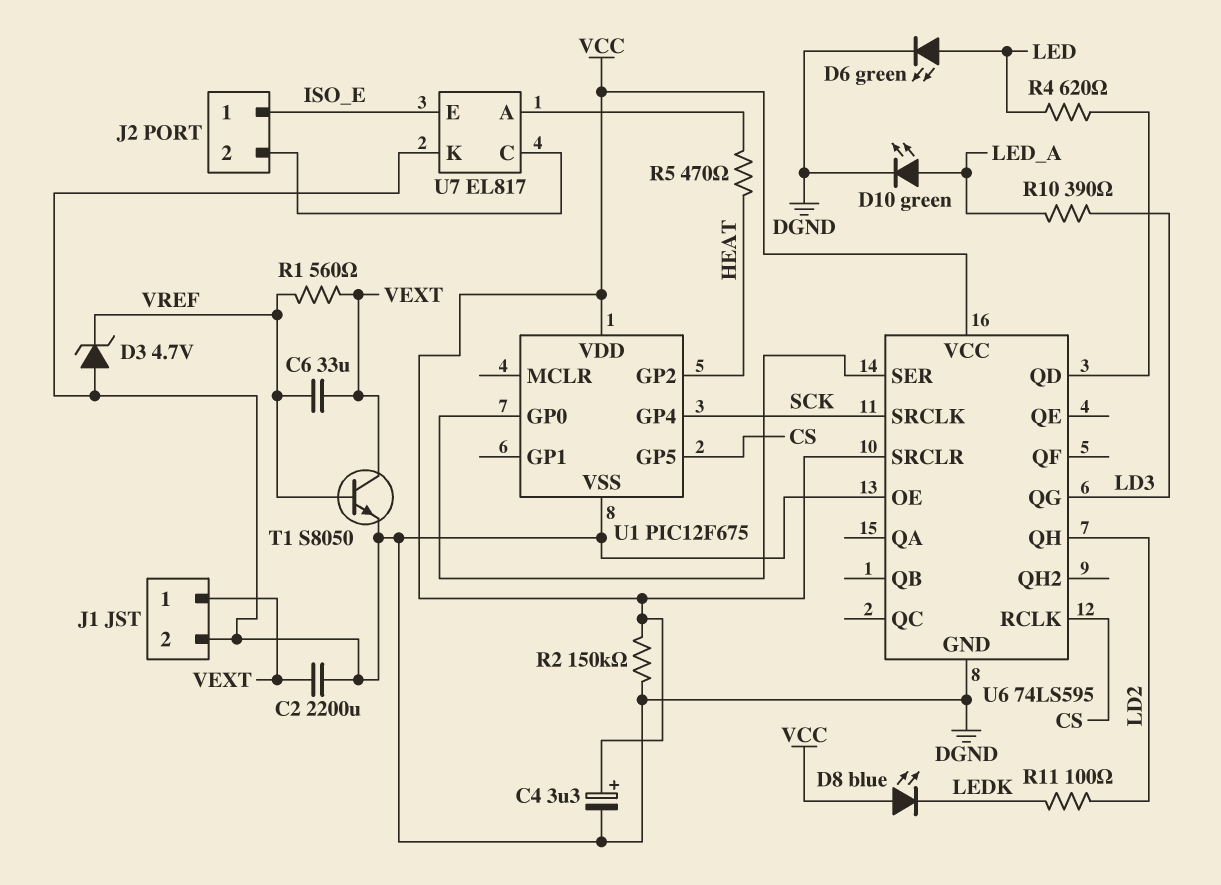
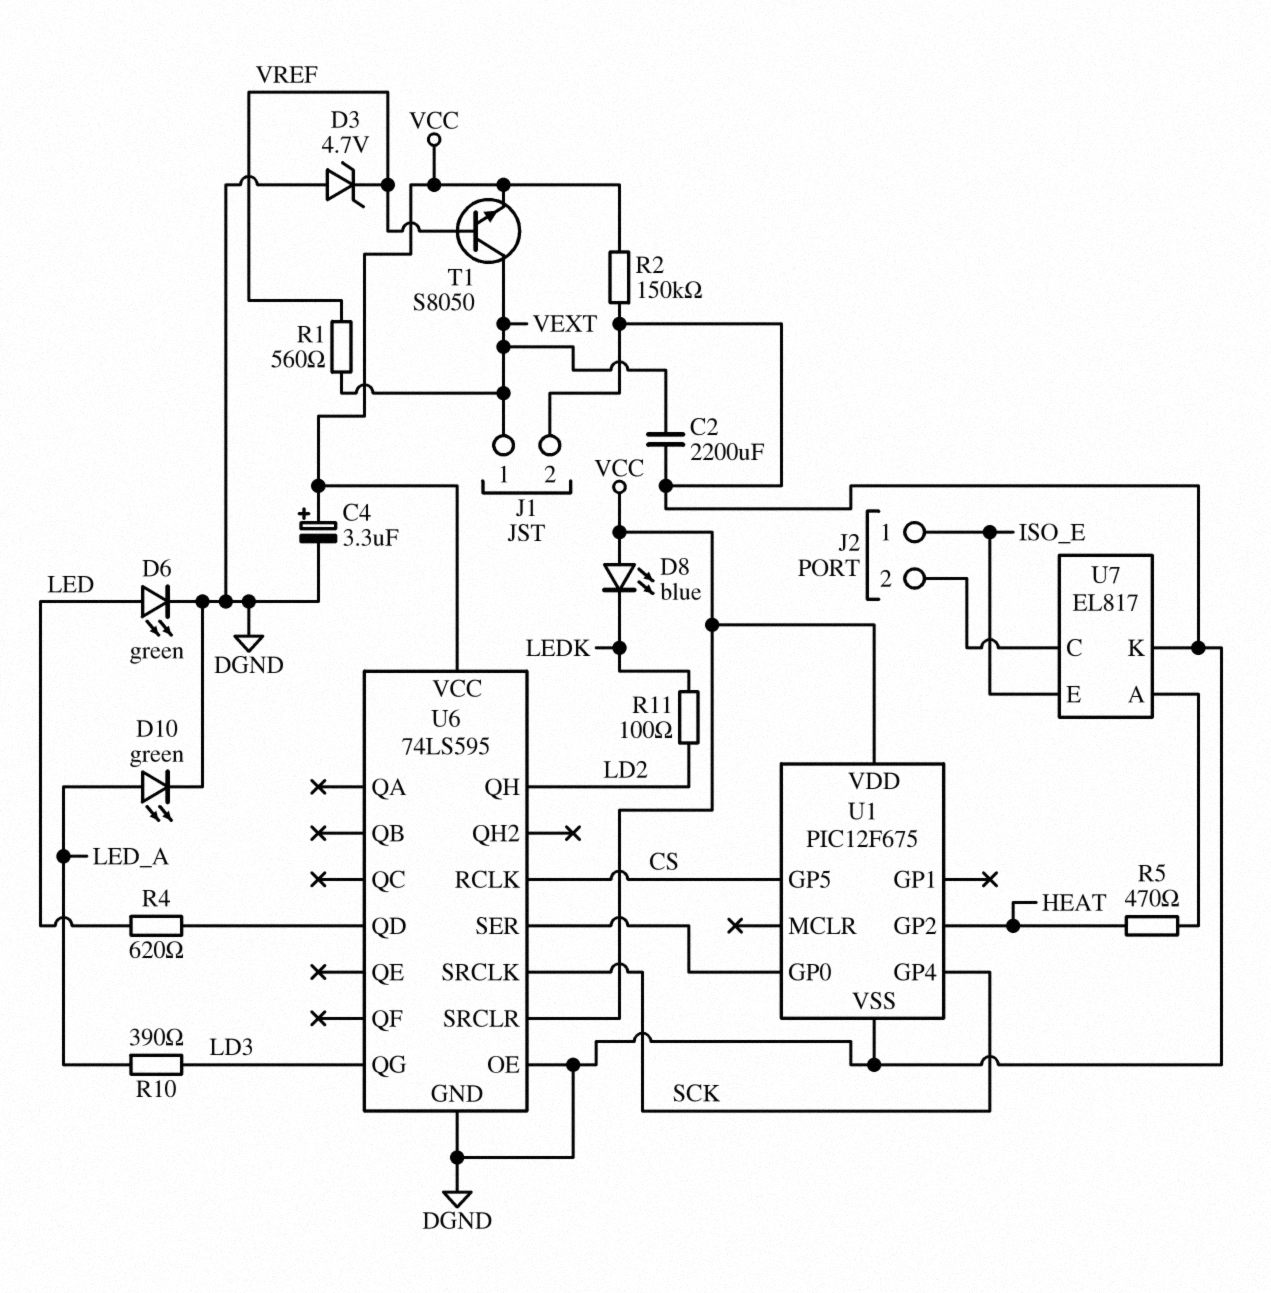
C6: 33uF (VEXT, VREF) -> none
T1: NPN S8050 (B VREF, C VEXT, E DGND) -> NPN S8050 (B VREF, C VEXT, E VCC)

